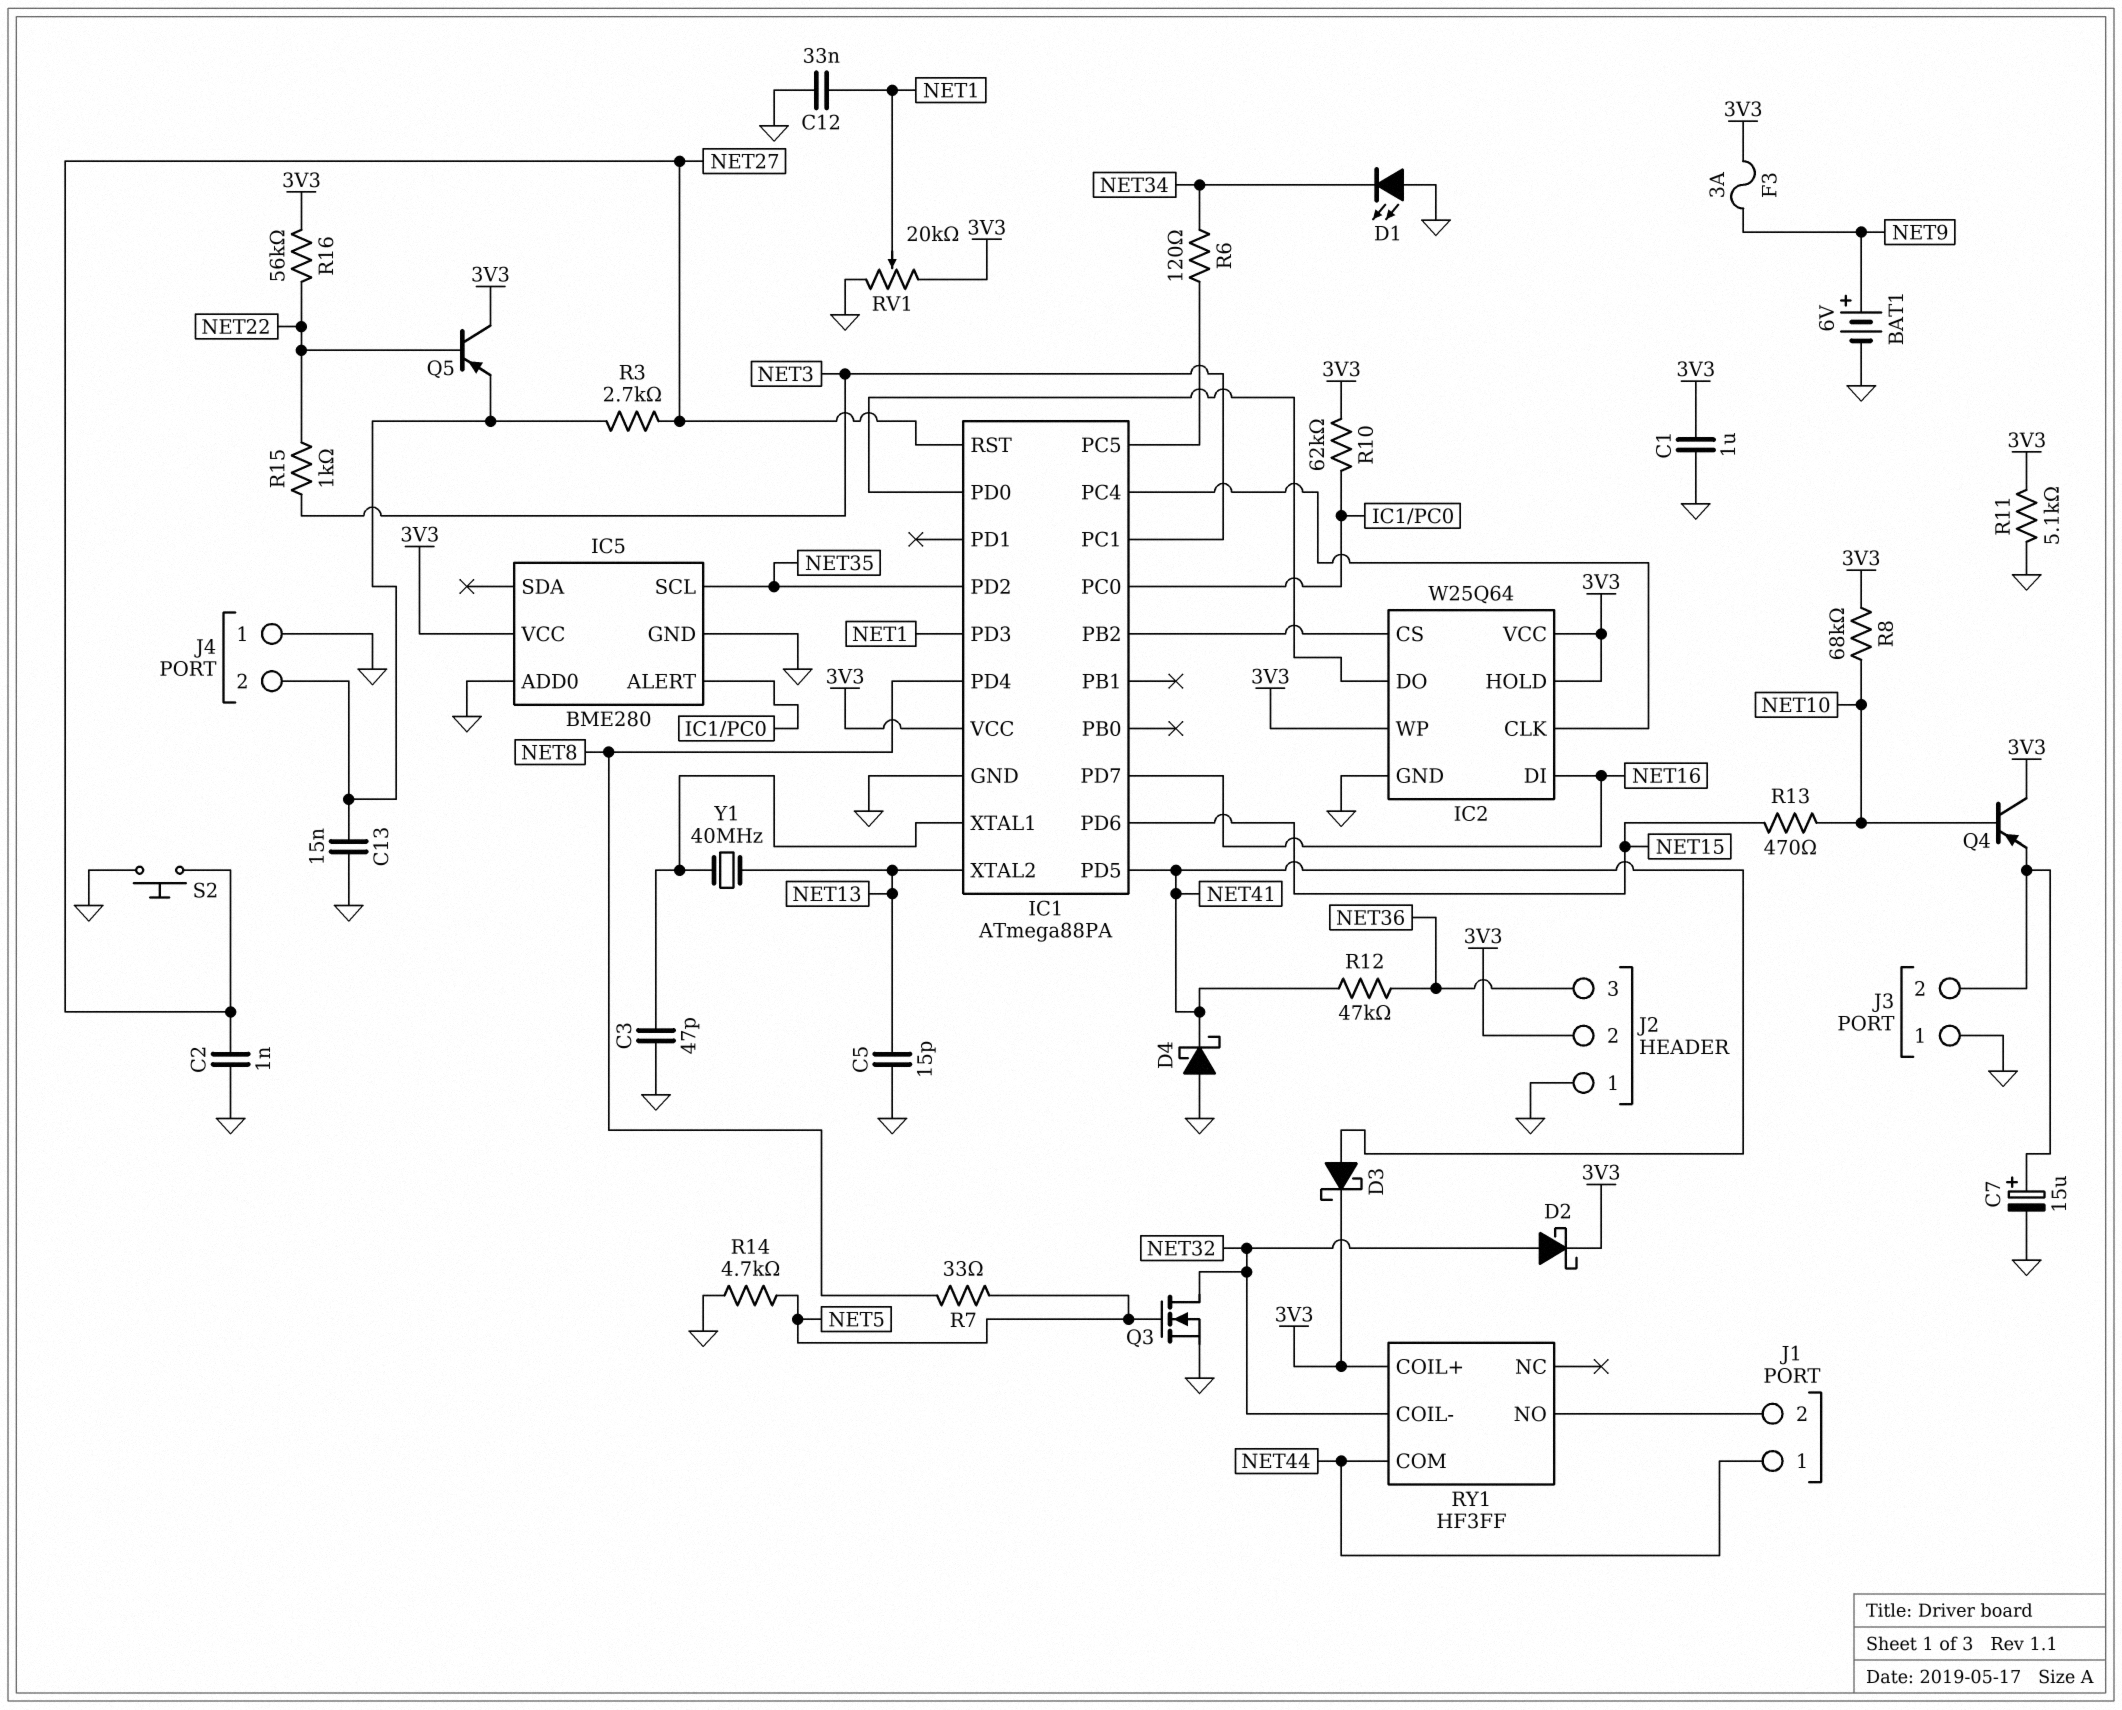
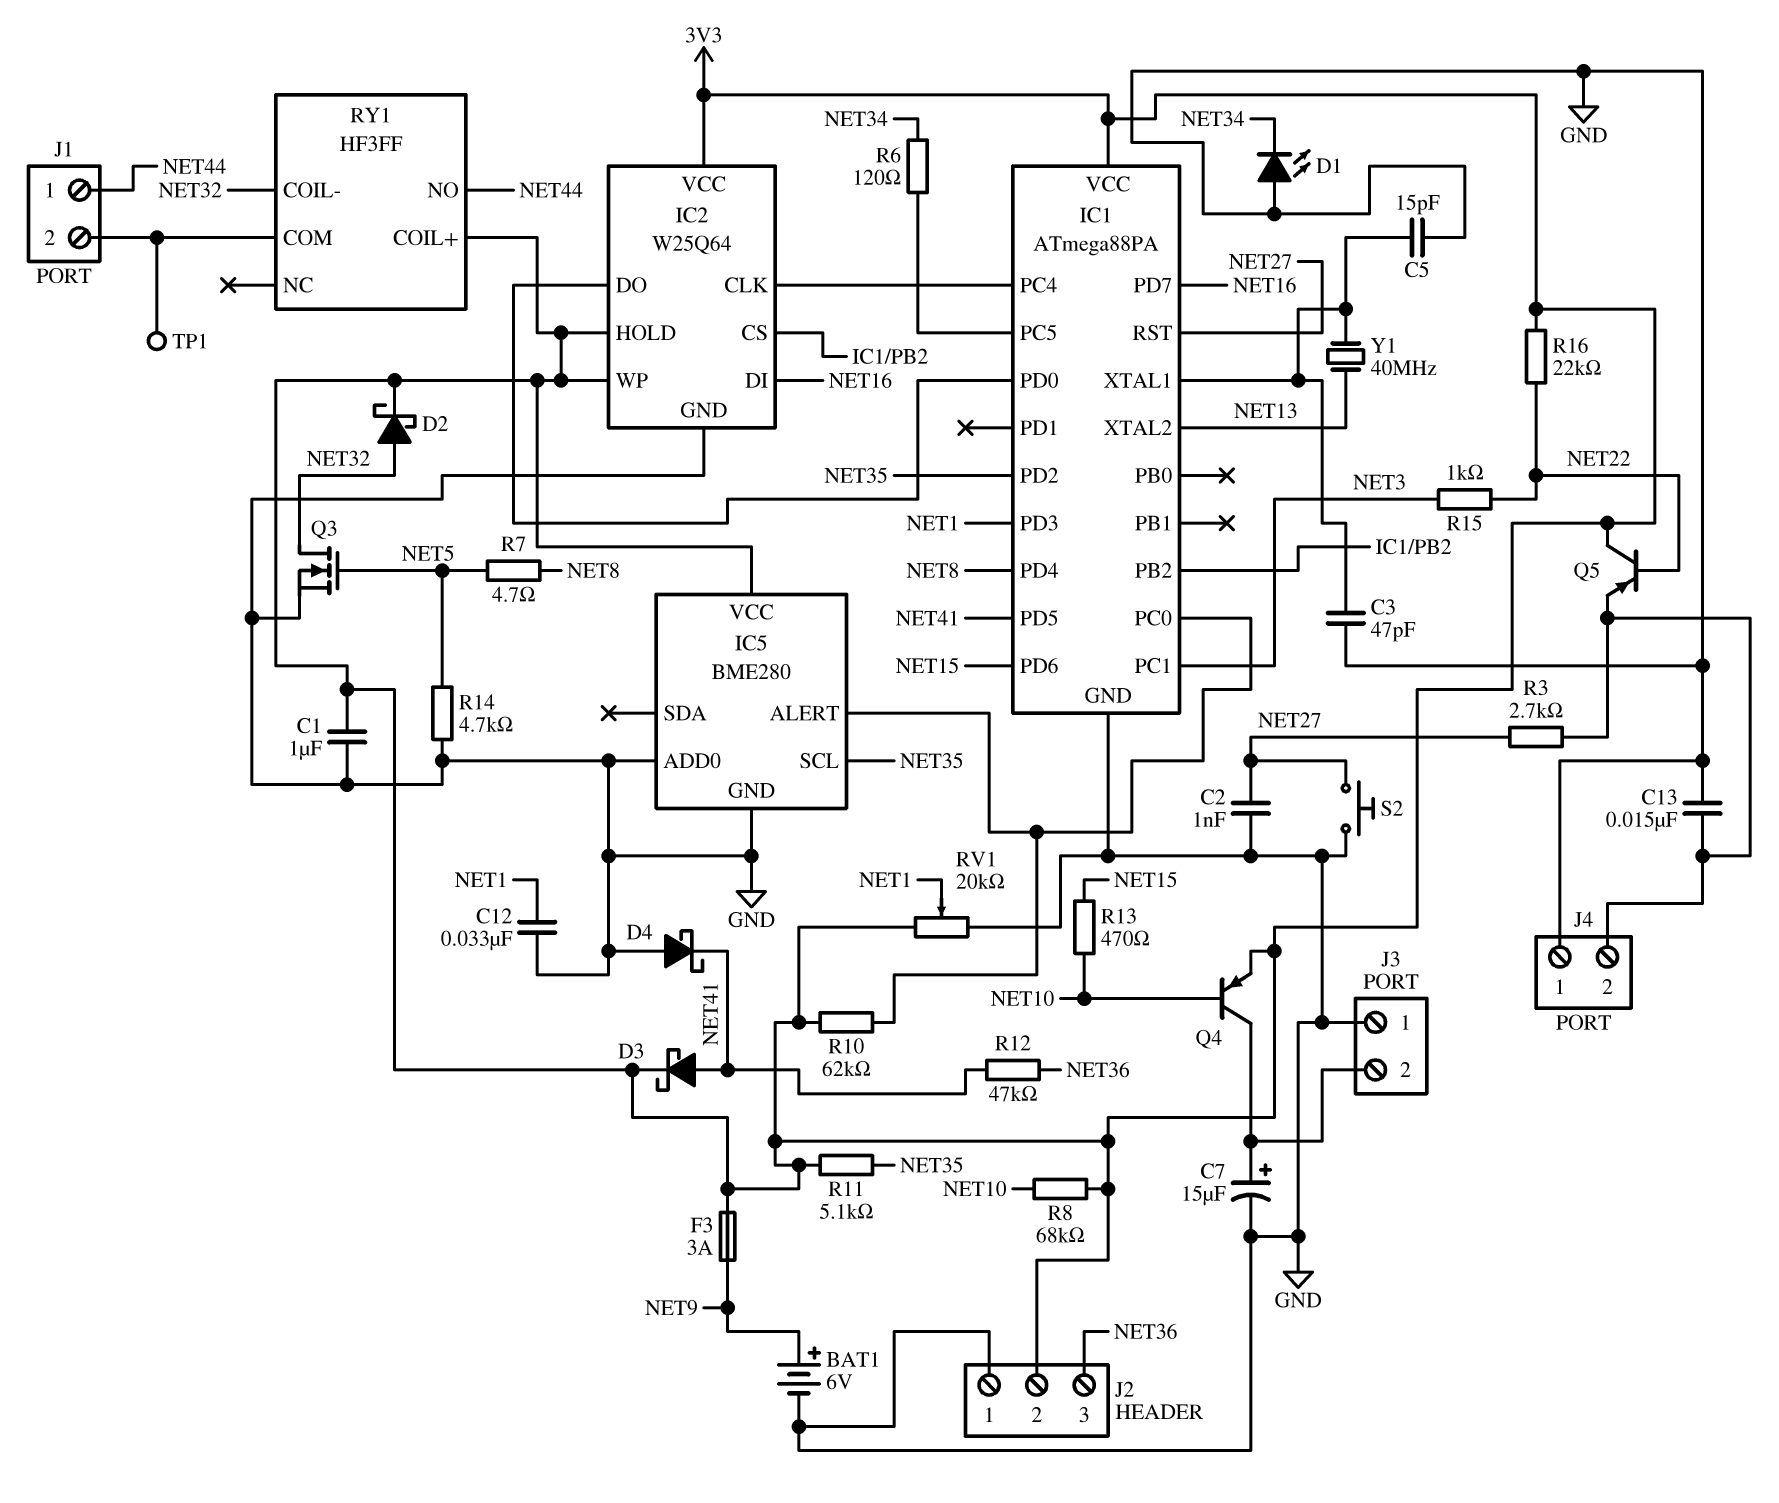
C5: 15pF (GND, NET13) -> 15pF (GND, IC1/XTAL1)
Q4: PNP (B NET10, C 3V3, E J3/2) -> PNP (B NET10, C J3/2, E 3V3)
R7: 33 (NET5, NET8) -> 4.7 (NET5, NET8)
R11: 5.1k (3V3, GND) -> 5.1k (3V3, NET35)
R16: 56k (3V3, NET22) -> 22k (3V3, NET22)
RY1 pin COM: NET44 -> J1/2
RY1 pin NO: J1/2 -> NET44
TP1: none -> test point (J1/2)

